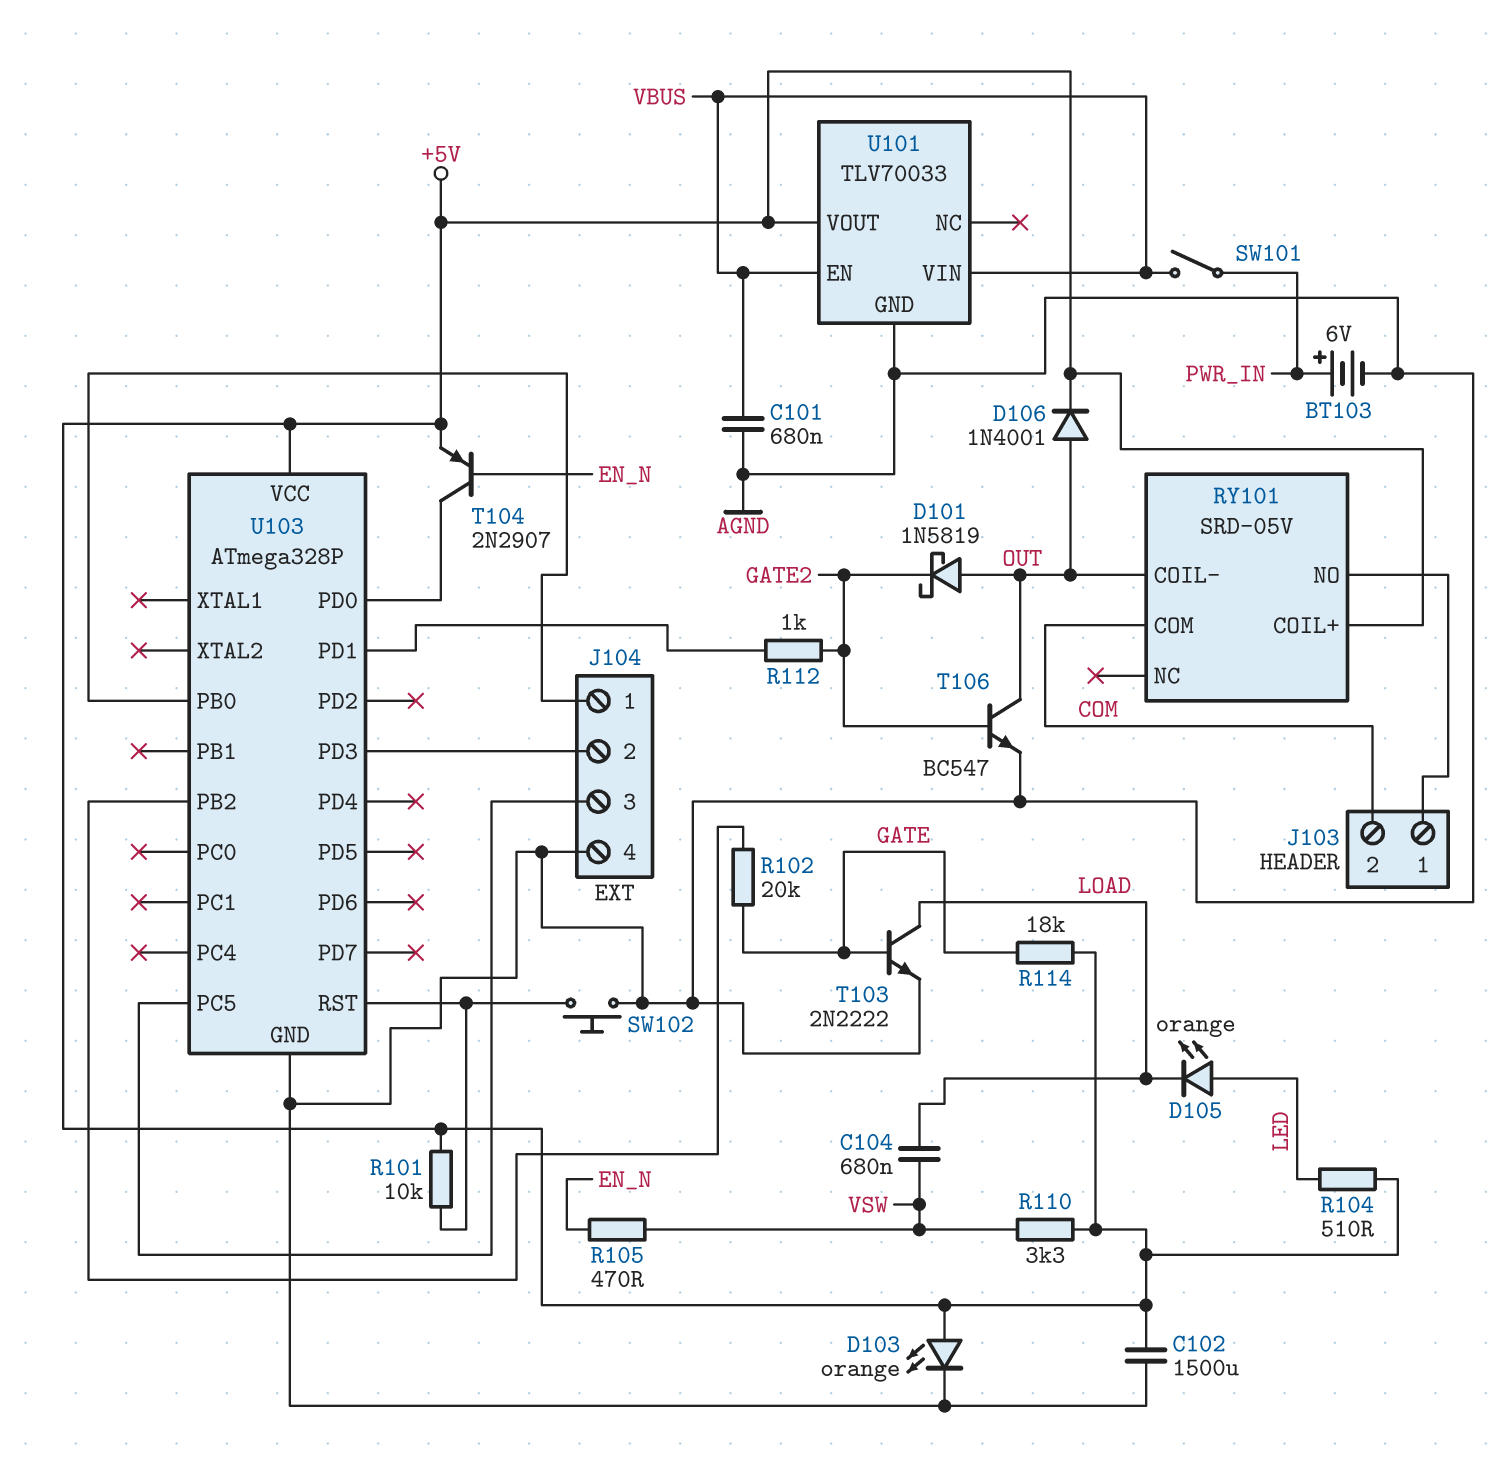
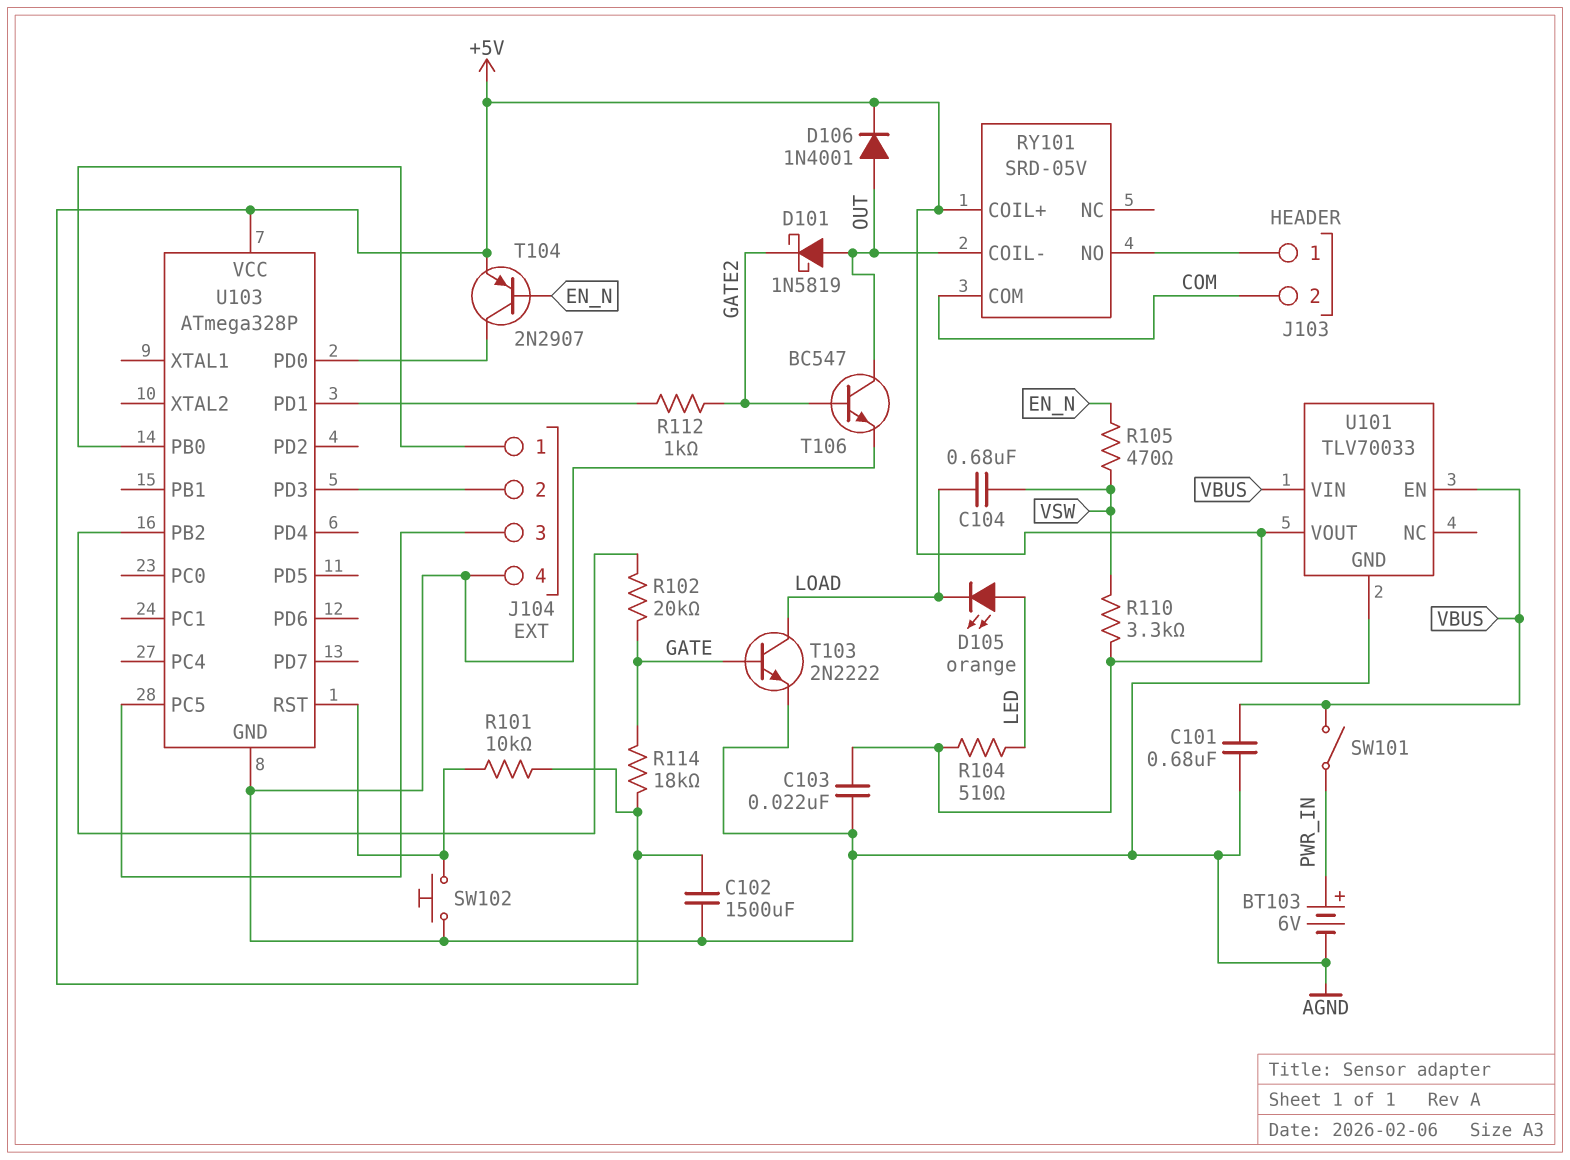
C103: none -> 22nF (+5V, AGND)
D103: LED orange (A +5V, K AGND) -> none

